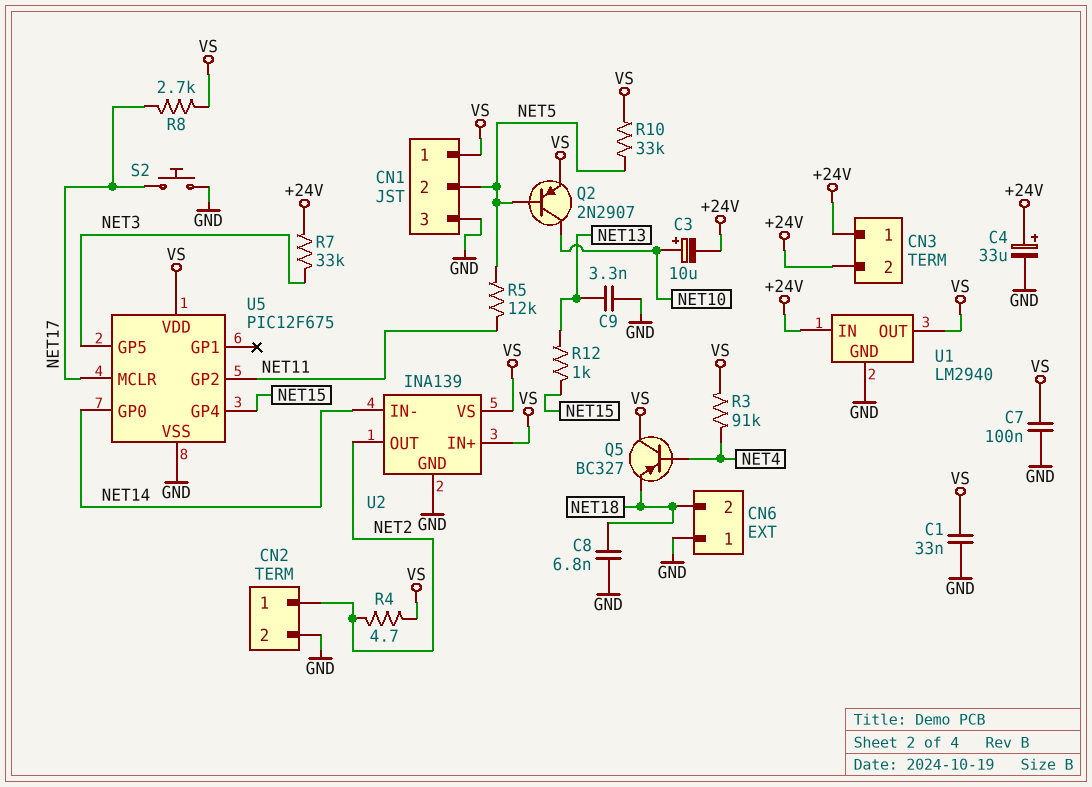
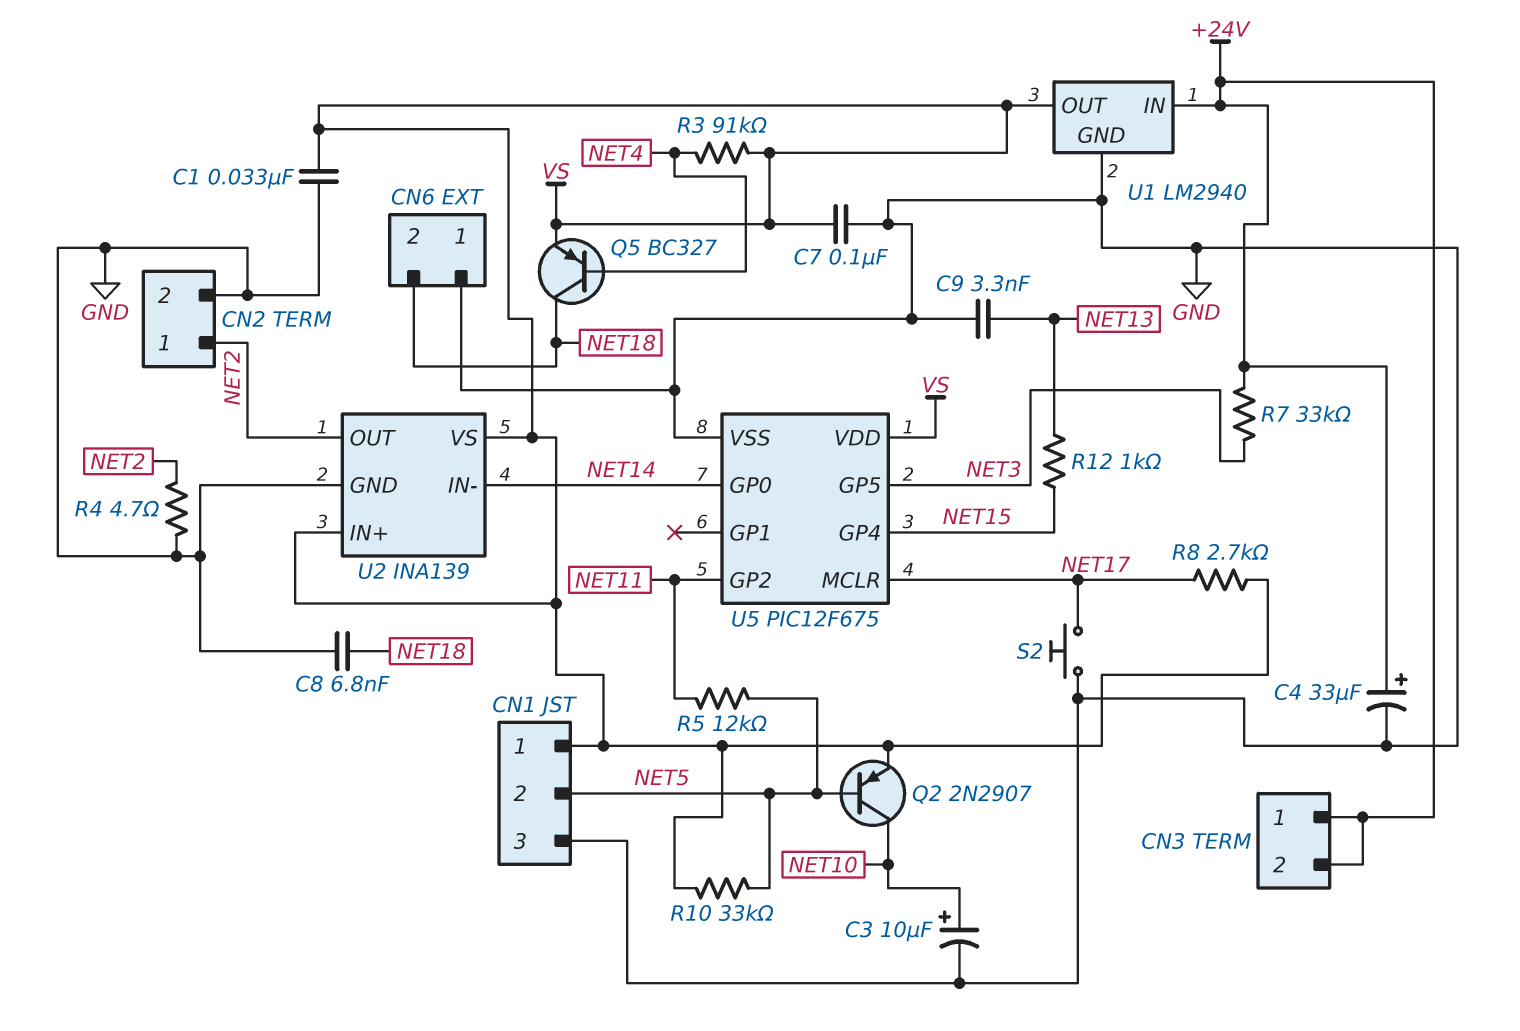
C3: 10uF (plus NET10, minus +24V) -> 10uF (plus NET10, minus GND)
Q5: PNP BC327 (B NET4, C VS, E NET18) -> PNP BC327 (B NET4, C NET18, E VS)
R4: 4.7 (NET2, VS) -> 4.7 (GND, NET2)

